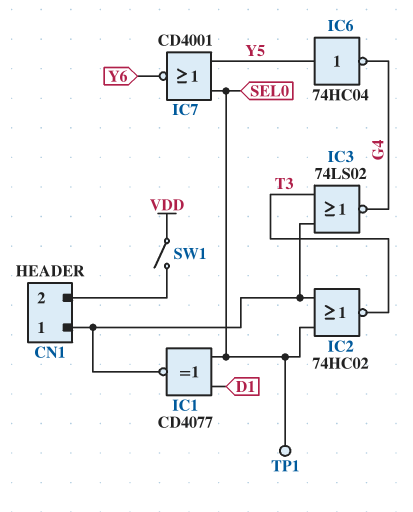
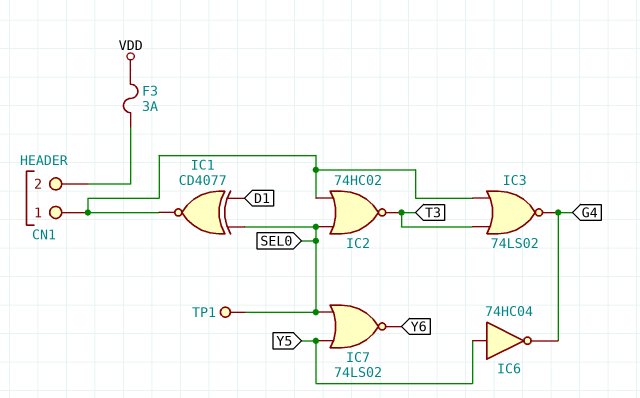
F3: none -> 3A (CN1/2, VDD)
IC7: NOR CD4001 (in SEL0, in Y5, out Y6) -> NOR 74LS02 (in SEL0, in Y5, out Y6)
SW1: switch (CN1/2, VDD) -> none

